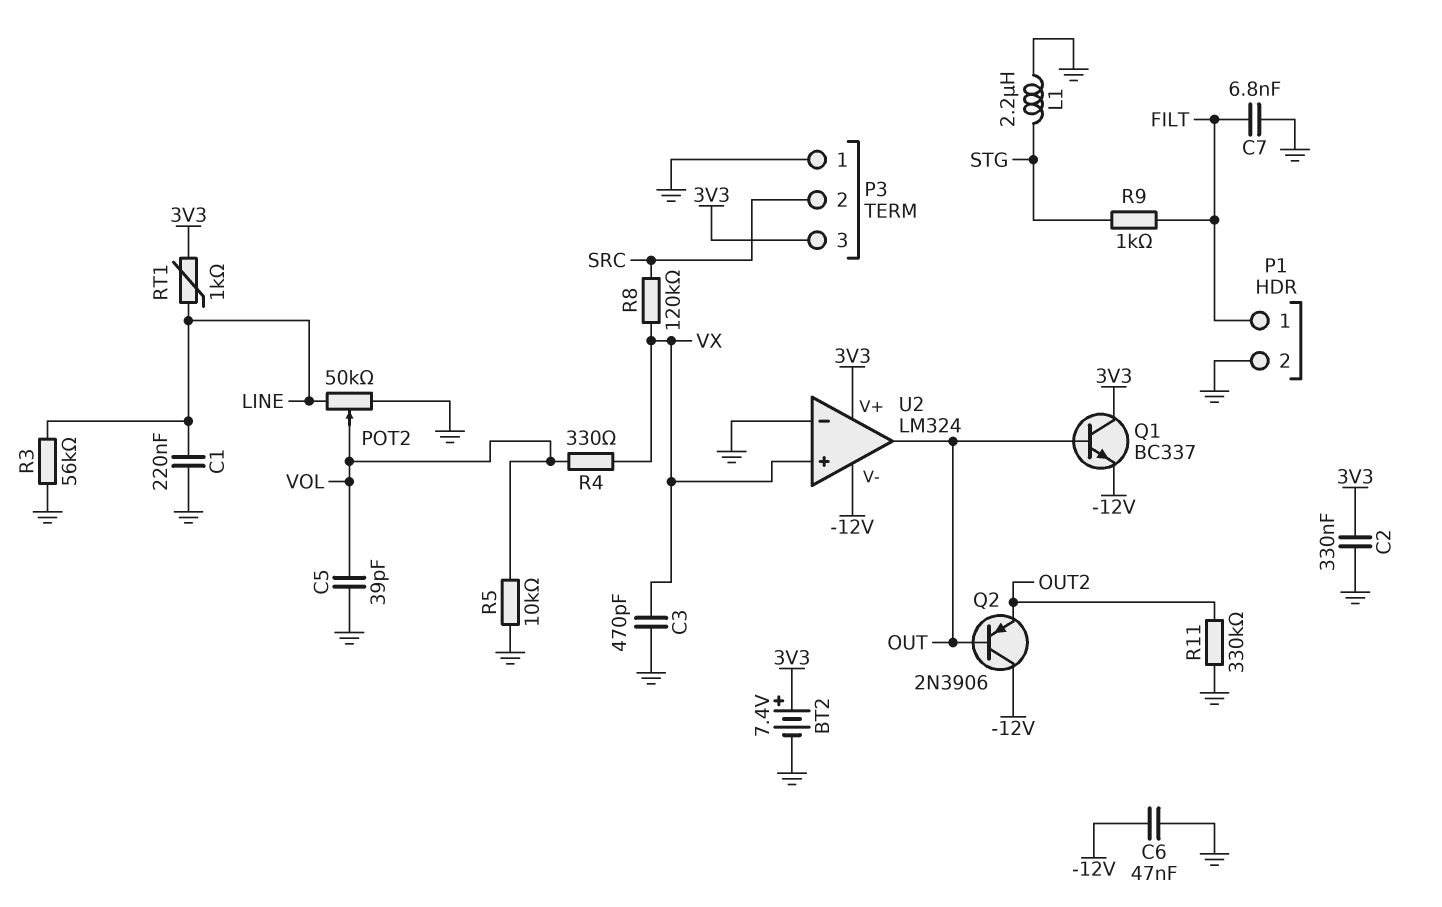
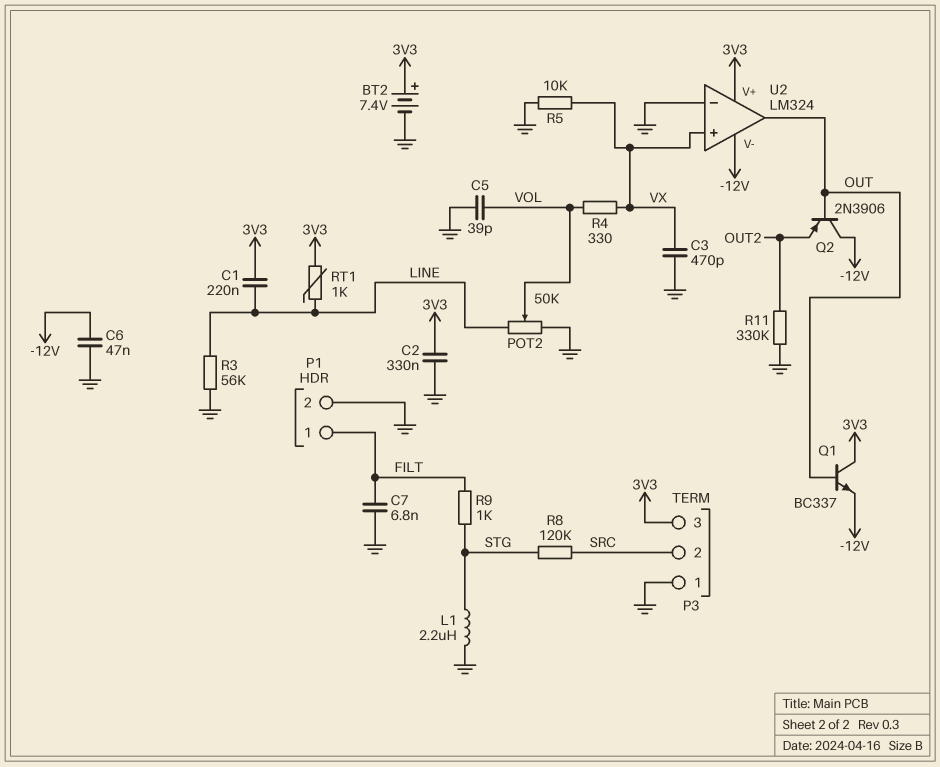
C1: 220nF (GND, LINE) -> 220nF (3V3, LINE)
R5: 10k (GND, VOL) -> 10k (GND, VX)
R8: 120k (SRC, VX) -> 120k (SRC, STG)

